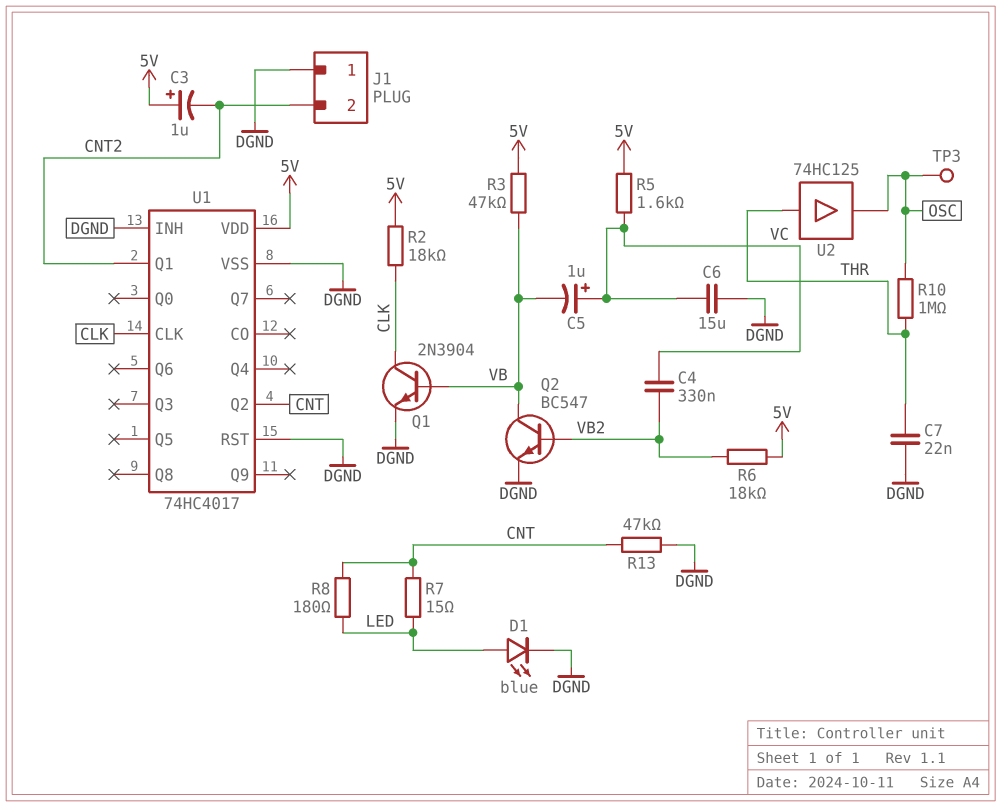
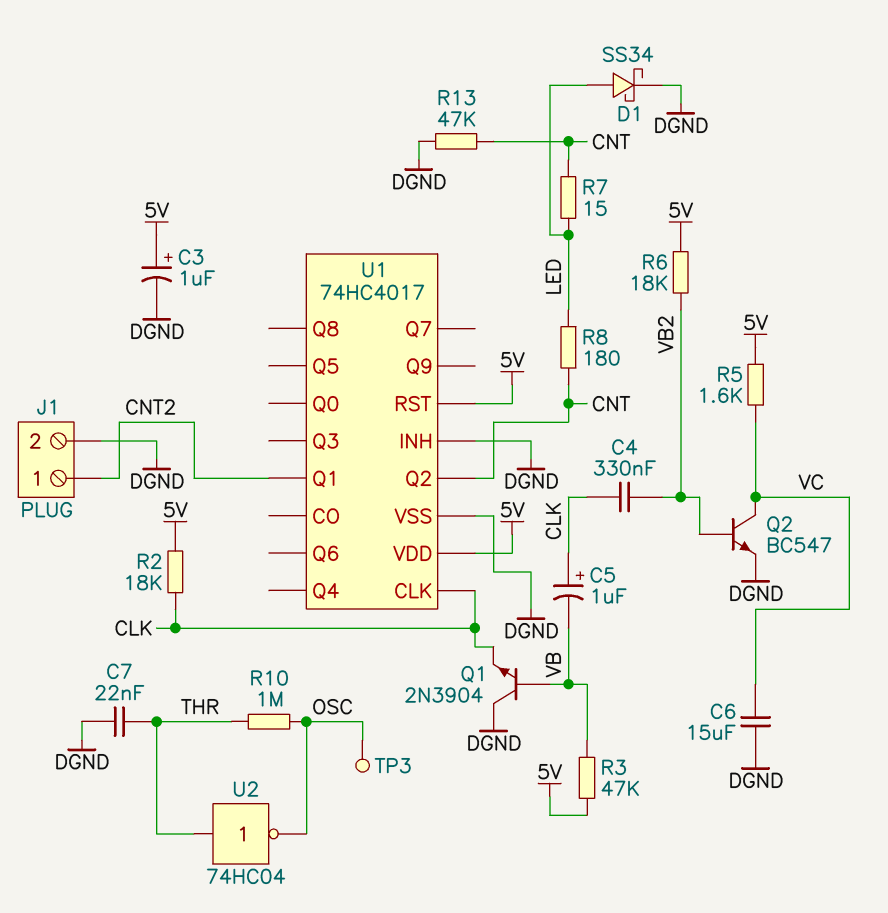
C3: 1uF (plus 5V, minus CNT2) -> 1uF (plus 5V, minus DGND)
C4: 330nF (VB2, VC) -> 330nF (CLK, VB2)
C5: 1uF (plus VC, minus VB) -> 1uF (plus CLK, minus VB)
D1: LED blue (A LED, K DGND) -> schottky SS34 (A LED, K DGND)
J1 pin 1: DGND -> CNT2
J1 pin 2: CNT2 -> DGND
Q1: NPN 2N3904 (B VB, C CLK, E DGND) -> NPN 2N3904 (B VB, C DGND, E CLK)
Q2: NPN BC547 (B VB2, C VB, E DGND) -> NPN BC547 (B VB2, C VC, E DGND)
U1 pin RST: DGND -> 5V
U2: buffer 74HC125 (in THR, out OSC) -> NOT 74HC04 (in THR, out OSC)

